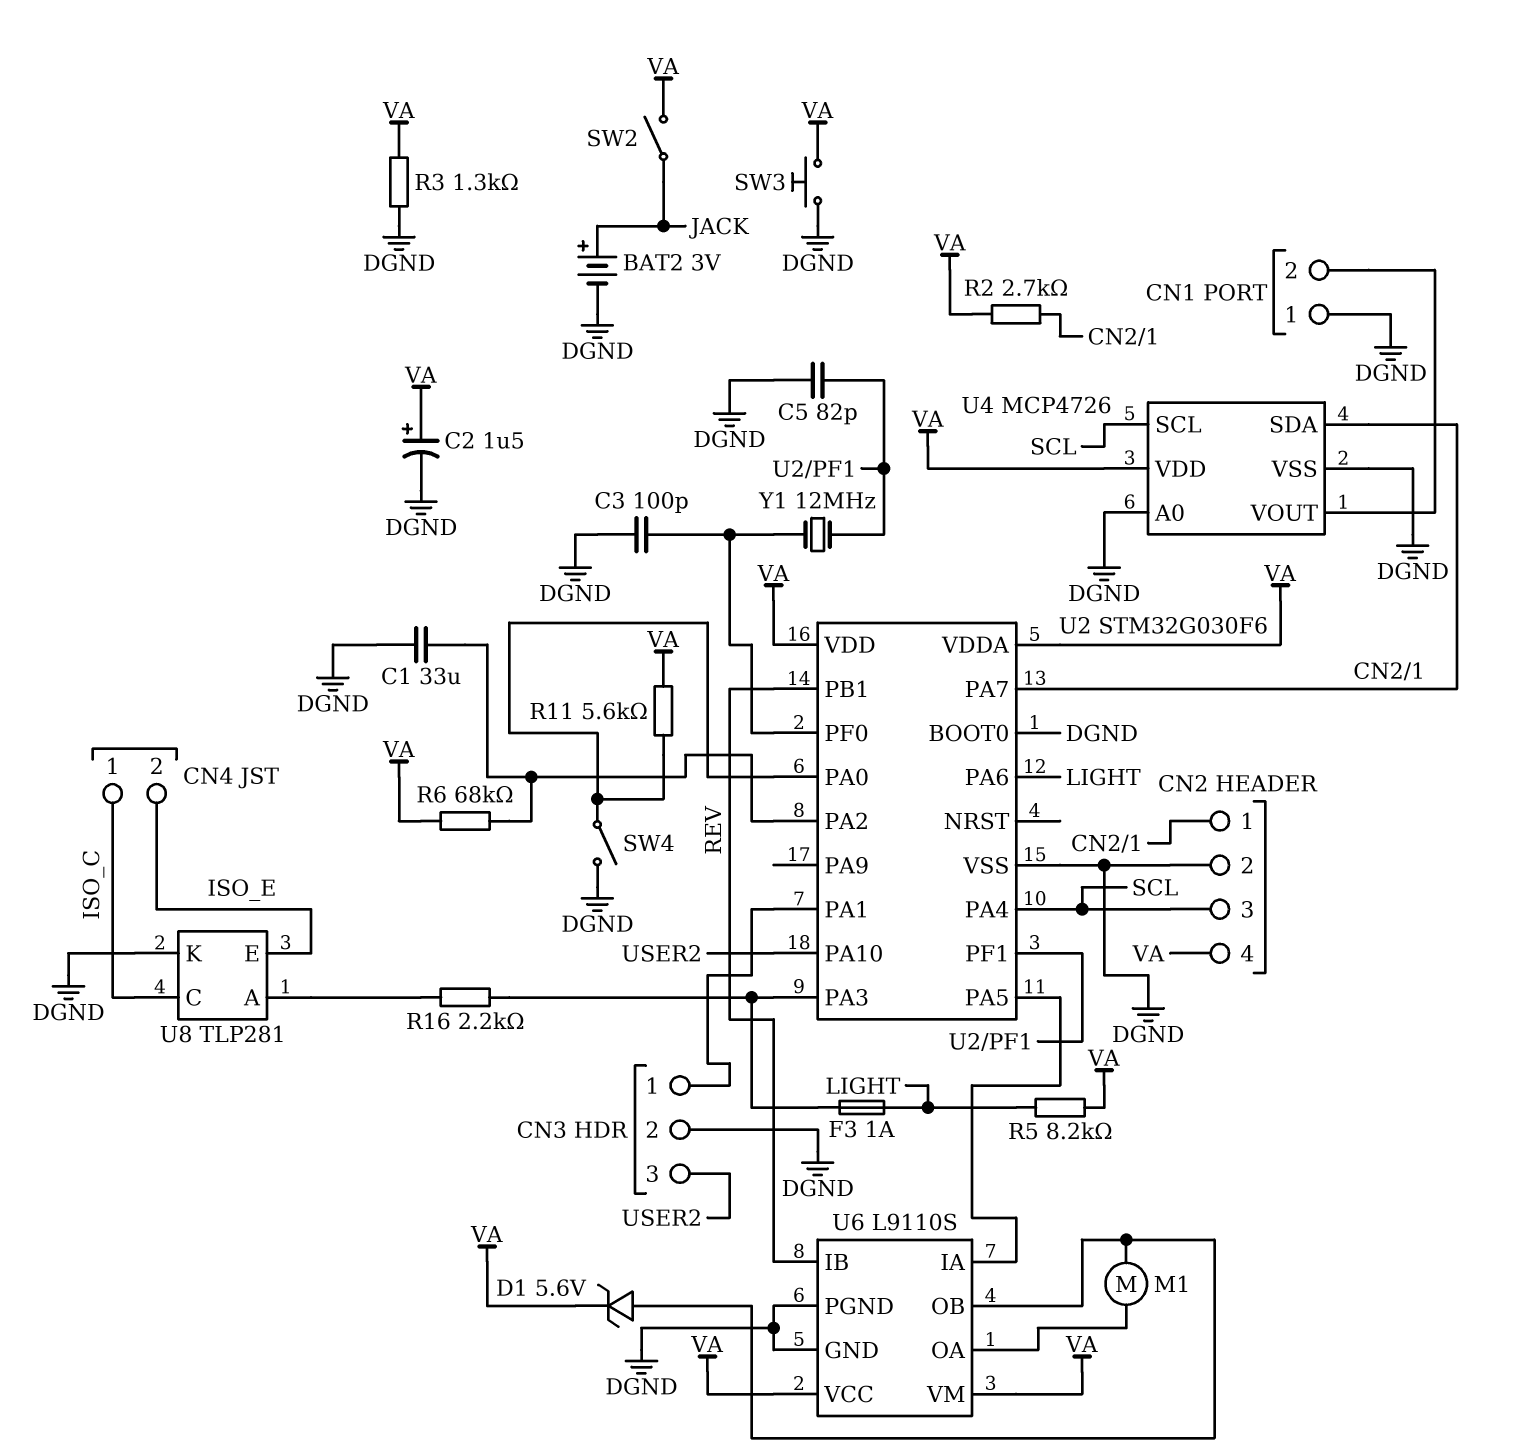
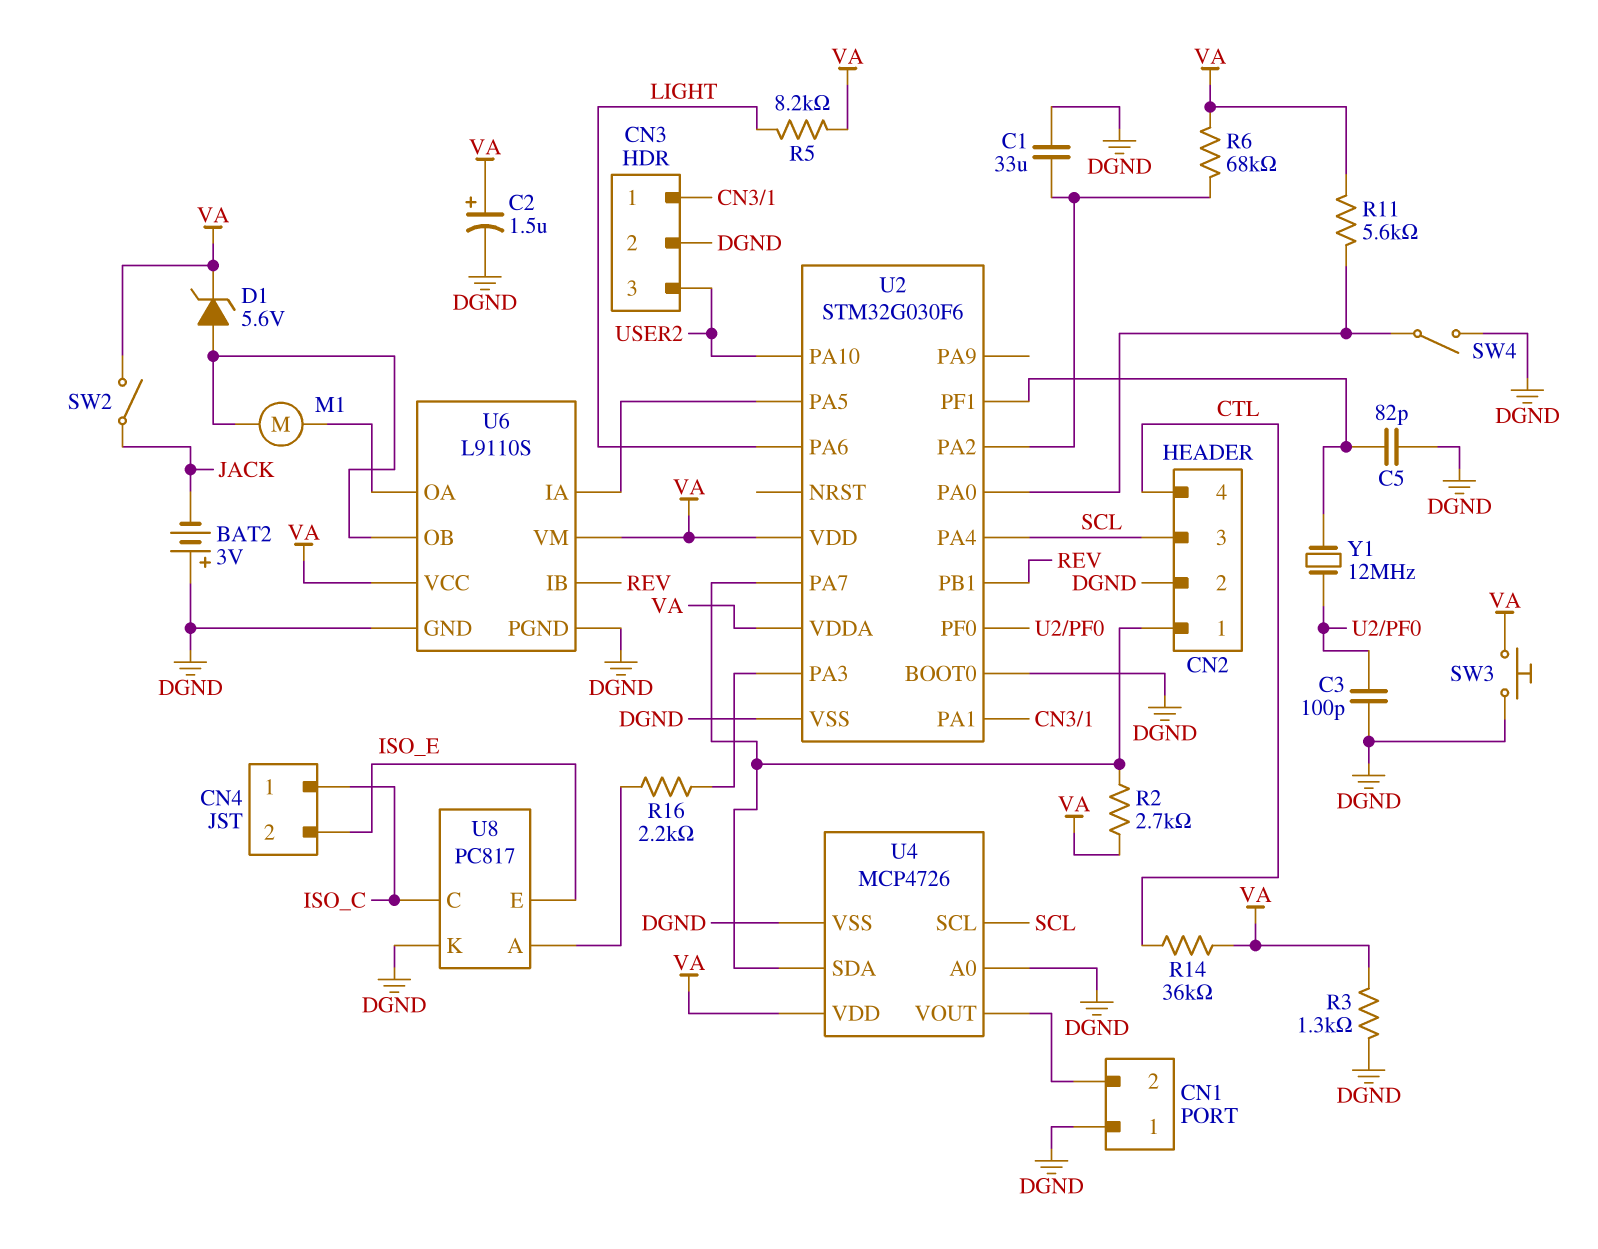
BAT2: 3V (plus JACK, minus DGND) -> 3V (plus DGND, minus JACK)
CN2 pin 4: VA -> CTL
F3: 1A (LIGHT, U2/PA3) -> none
R14: none -> 36k (CTL, VA)
U8: TLP281 -> PC817

